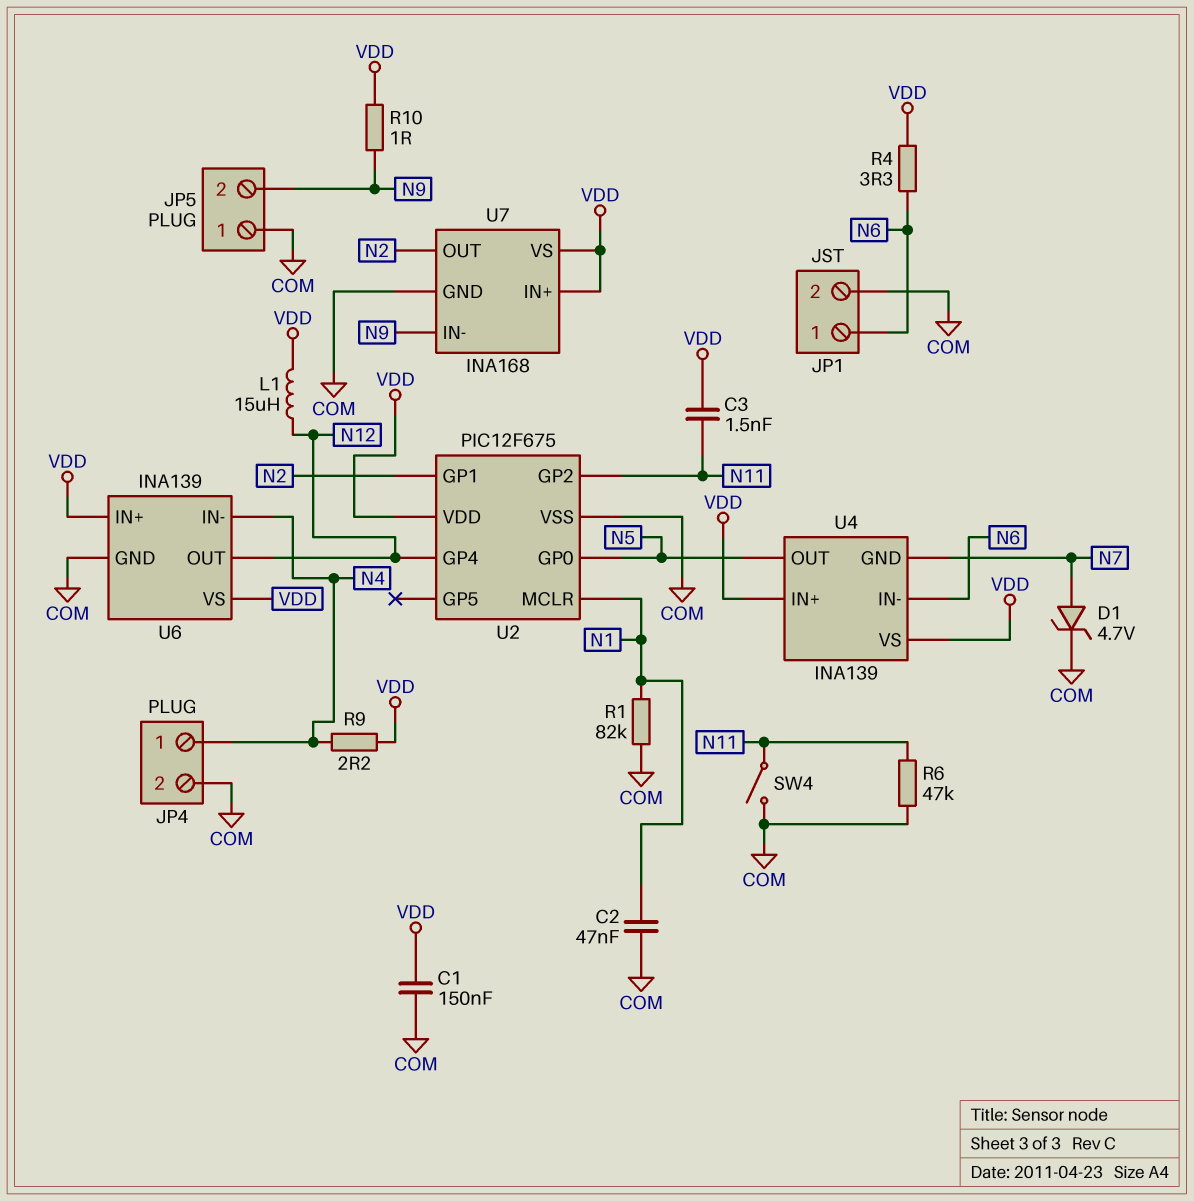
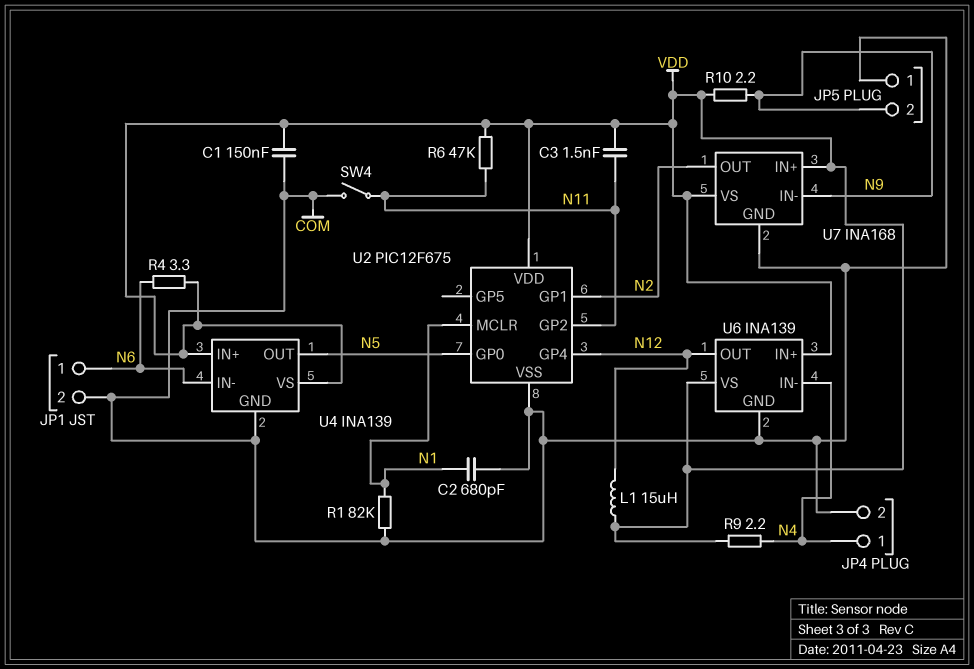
C2: 47nF (COM, N1) -> 680pF (COM, N1)
D1: zener 4.7V (A N7, K COM) -> none
R6: 47k (COM, N11) -> 47k (N11, VDD)
R10: 1 (N9, VDD) -> 2.2 (N9, VDD)
U4 pin GND: N7 -> COM

